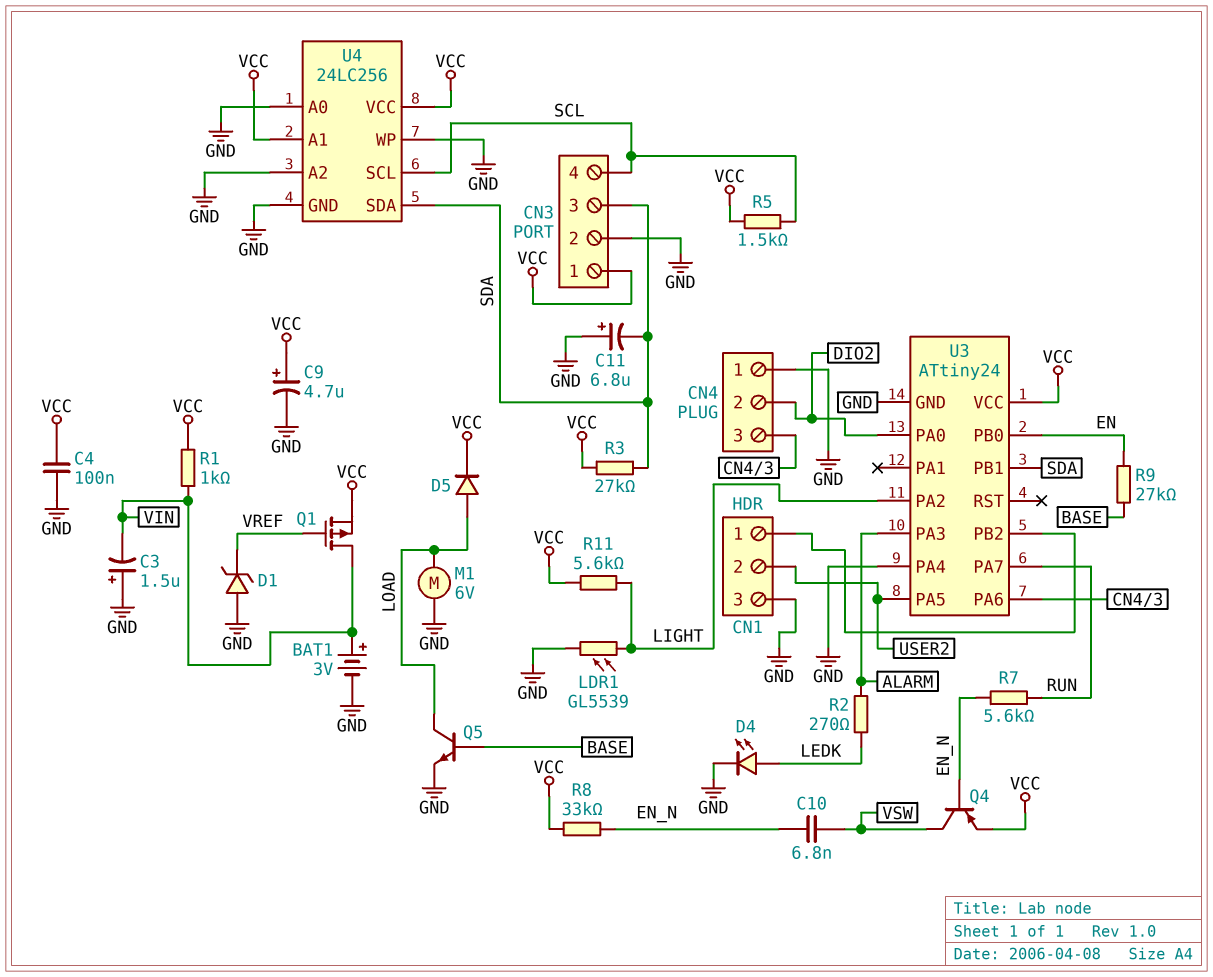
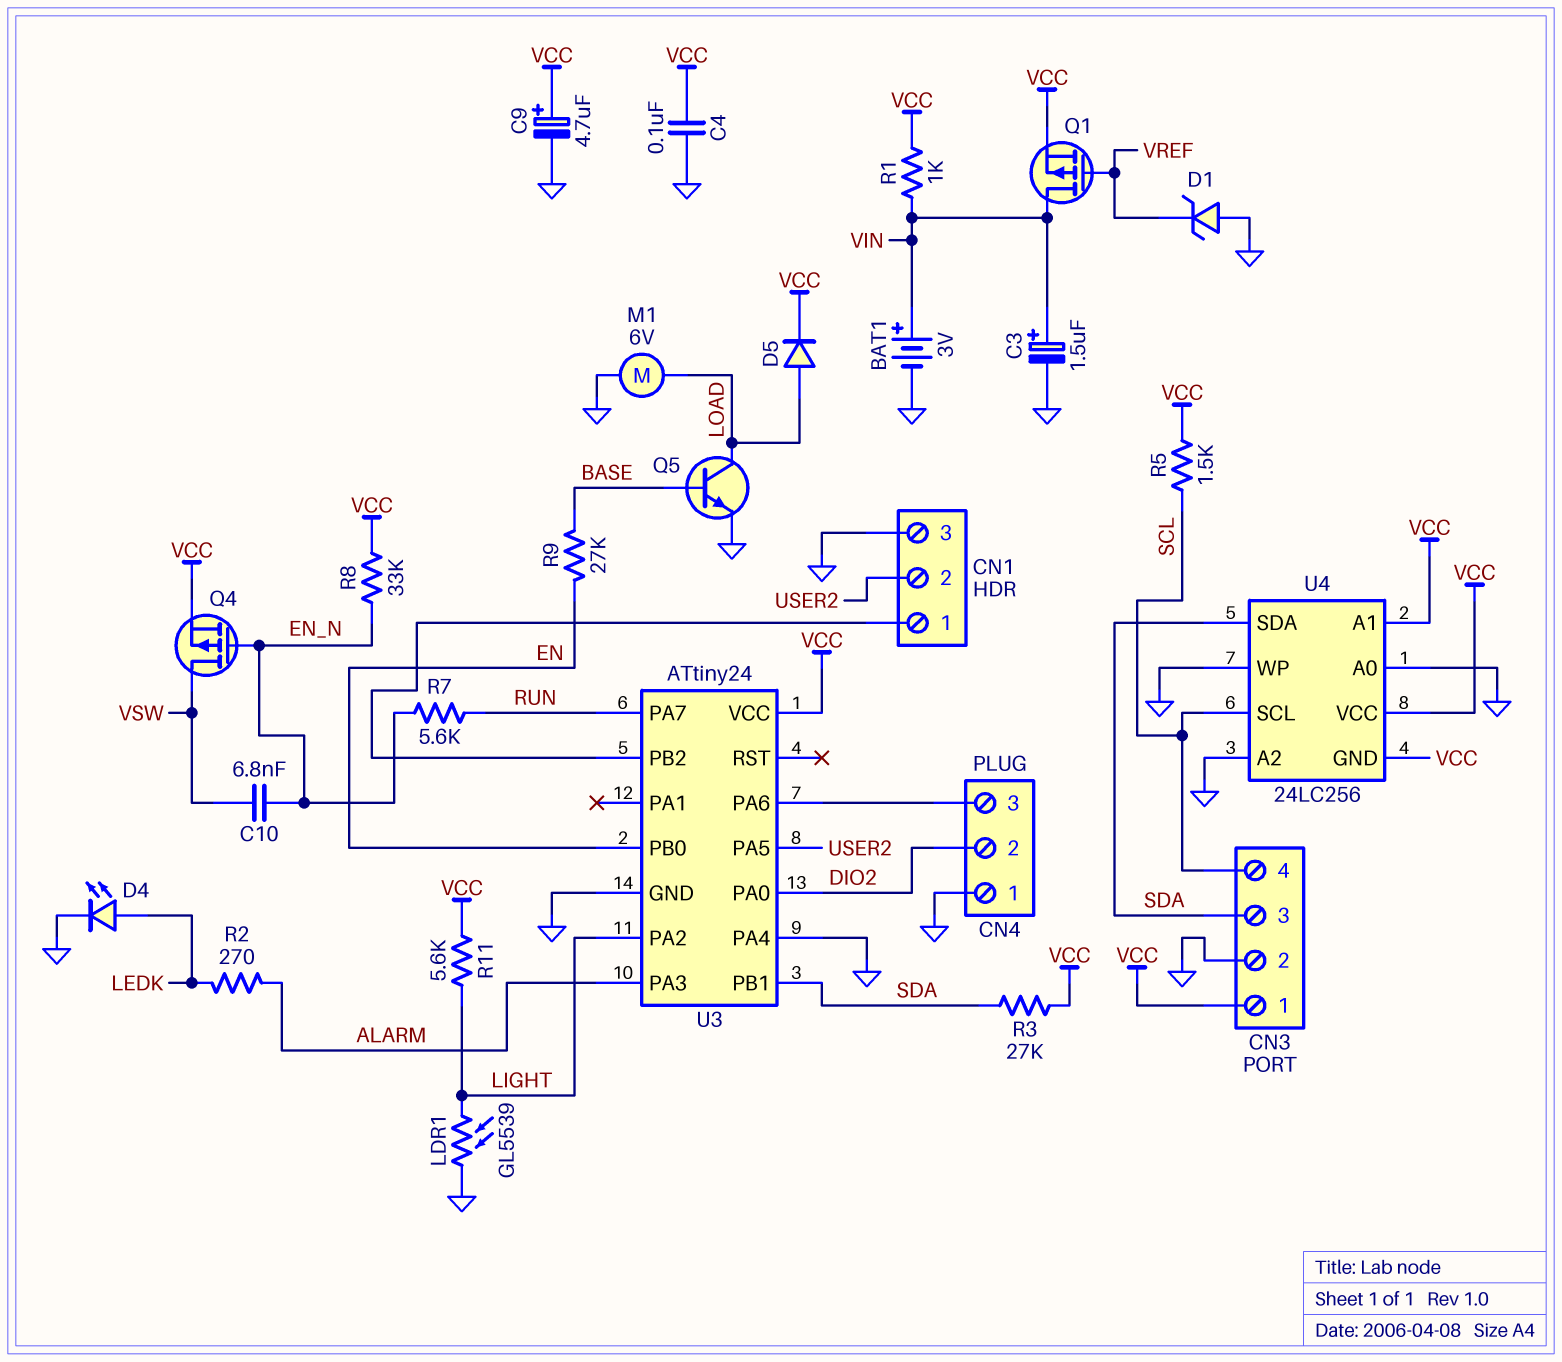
C3: 1.5uF (plus GND, minus VIN) -> 1.5uF (plus VIN, minus GND)
C11: 6.8uF (plus GND, minus SDA) -> none
Q4: PNP (B EN_N, C VSW, E VCC) -> PMOS (G EN_N, D VSW, S VCC)
U4 pin GND: GND -> VCC

